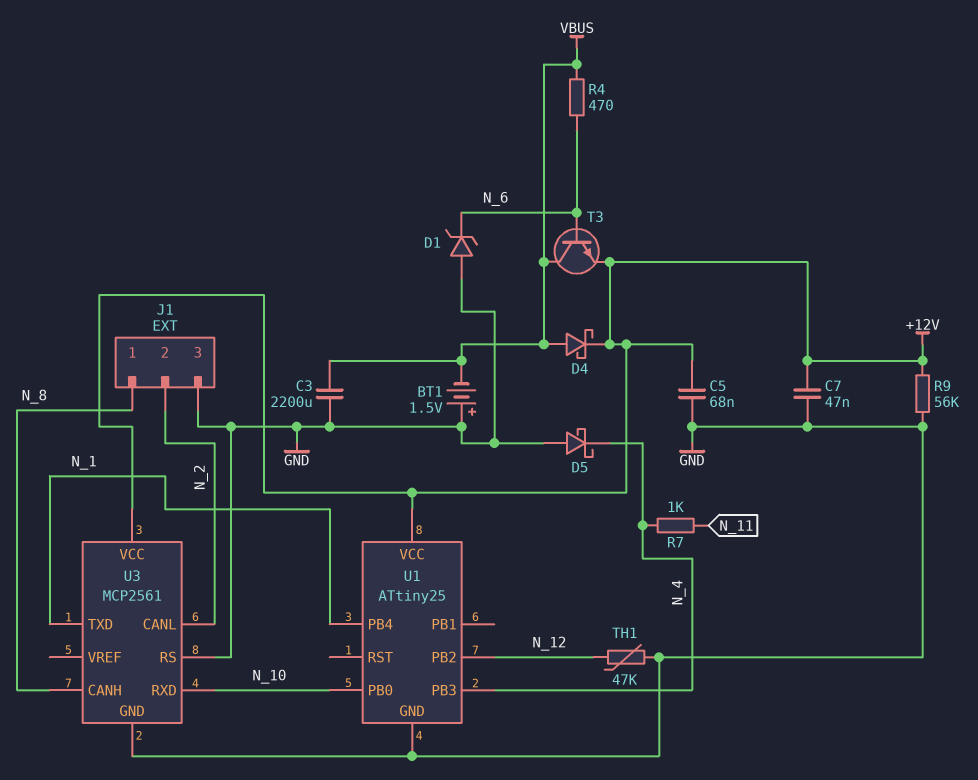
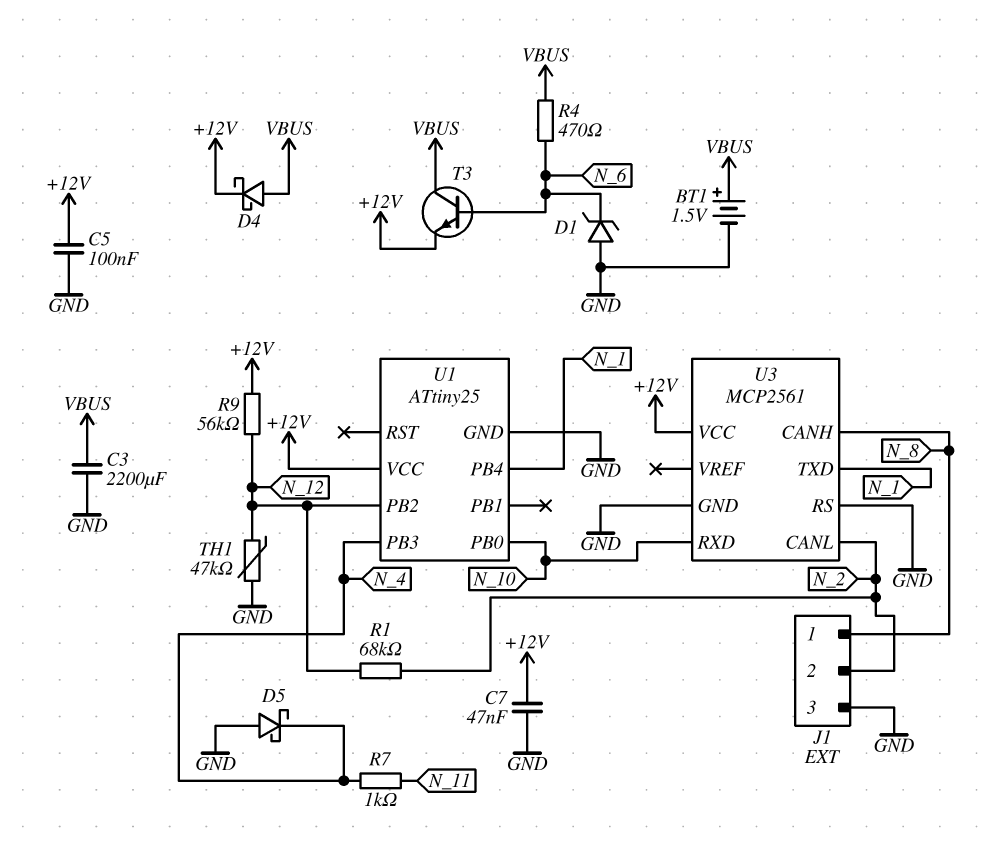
BT1: 1.5V (plus GND, minus VBUS) -> 1.5V (plus VBUS, minus GND)
C5: 68nF (+12V, GND) -> 100nF (+12V, GND)
R1: none -> 68k (N_2, N_12)
R9: 56k (+12V, GND) -> 56k (+12V, N_12)

